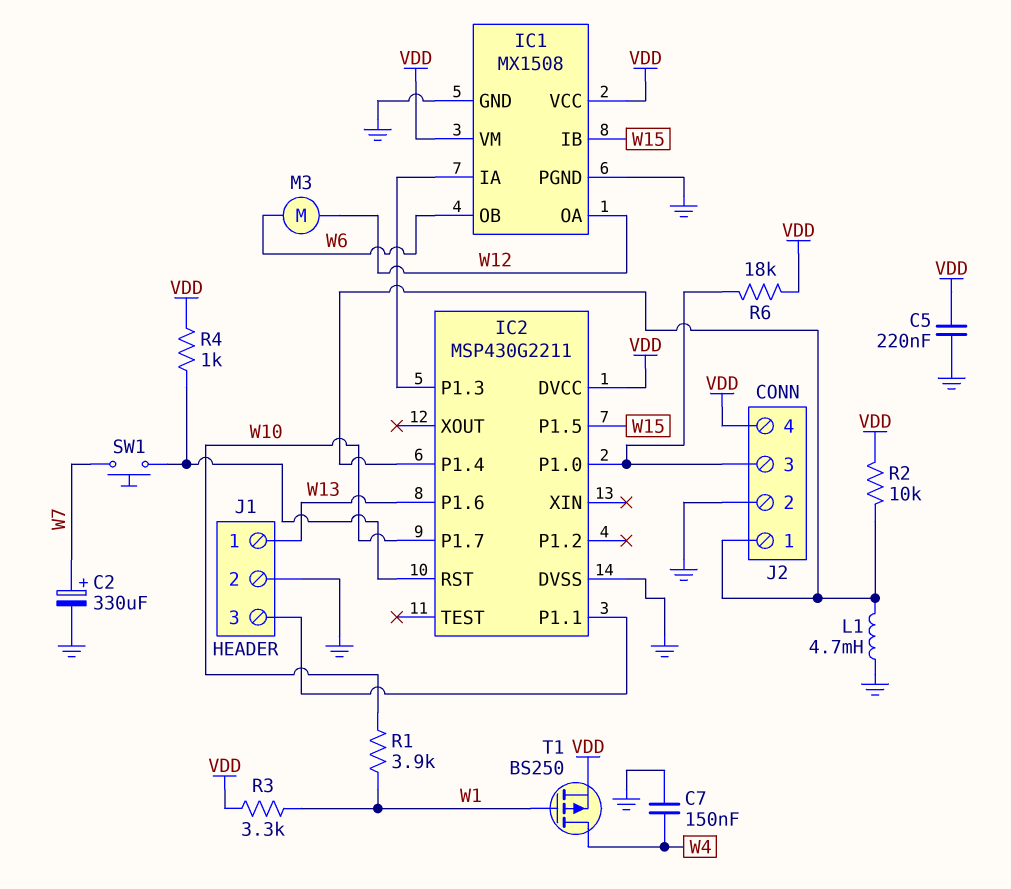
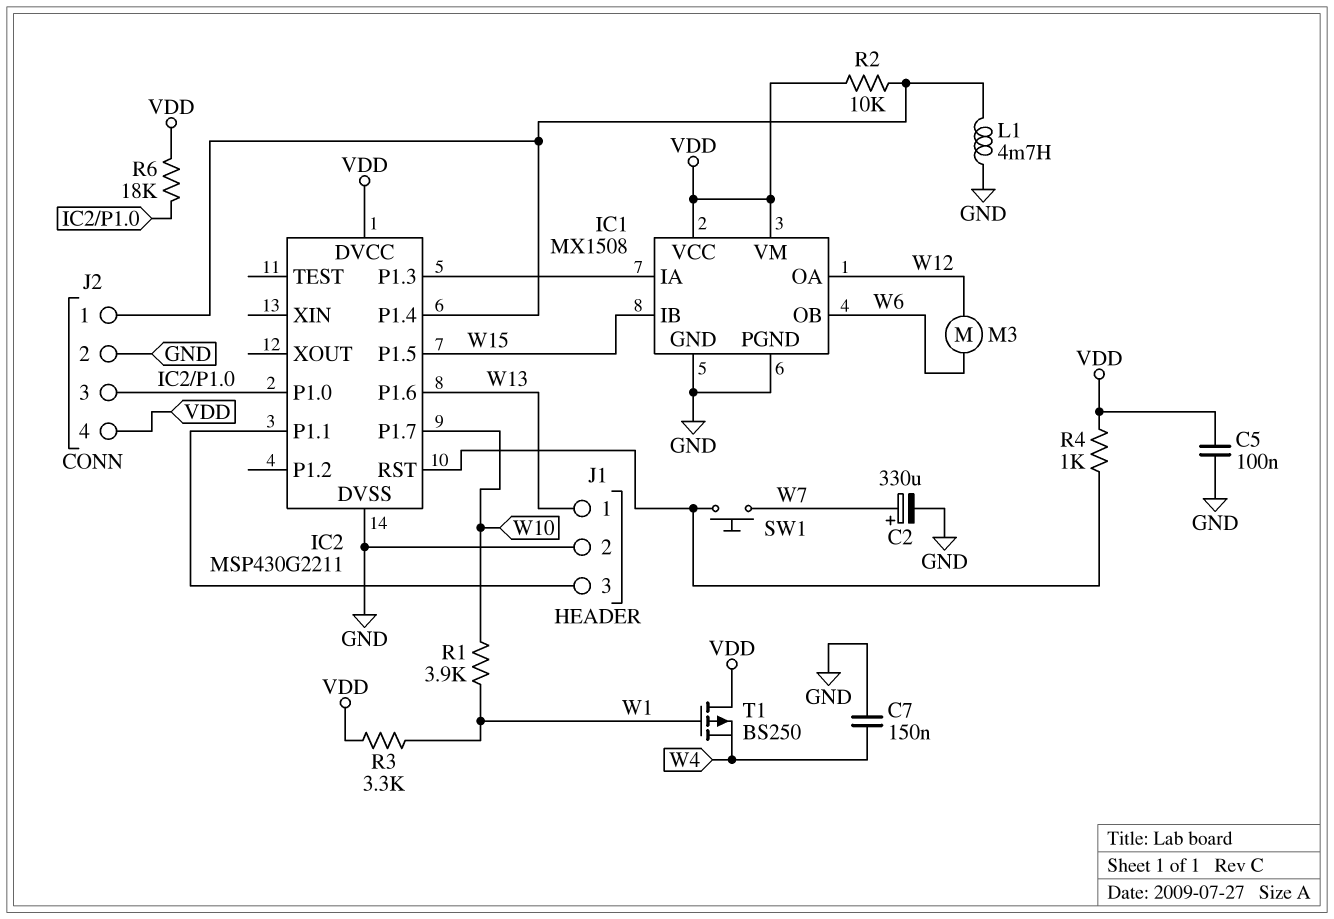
C5: 220nF (GND, VDD) -> 100nF (GND, VDD)
T1: PMOS BS250 (G W1, D W4, S VDD) -> PMOS BS250 (G W1, D VDD, S W4)

